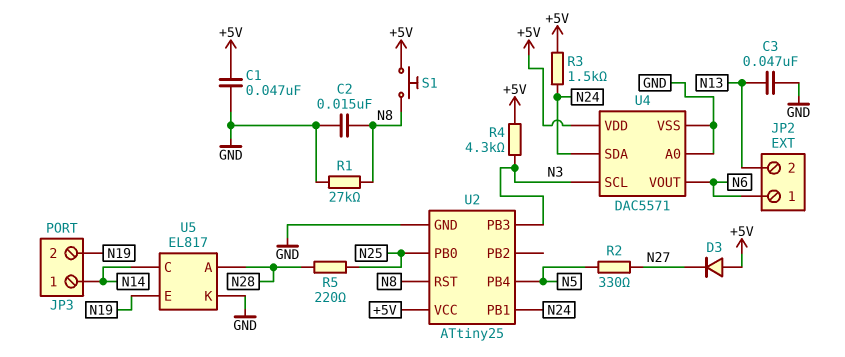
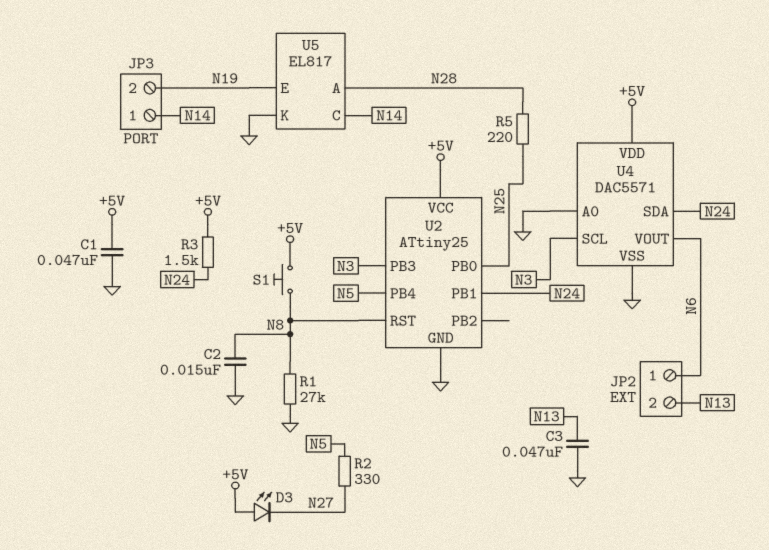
D3: diode (A +5V, K N27) -> LED (A +5V, K N27)
R4: 4.3k (+5V, N3) -> none

